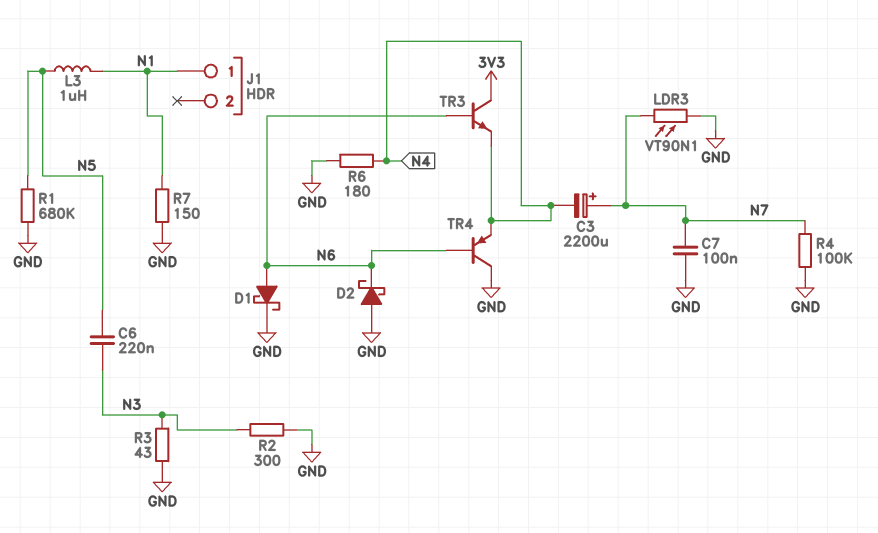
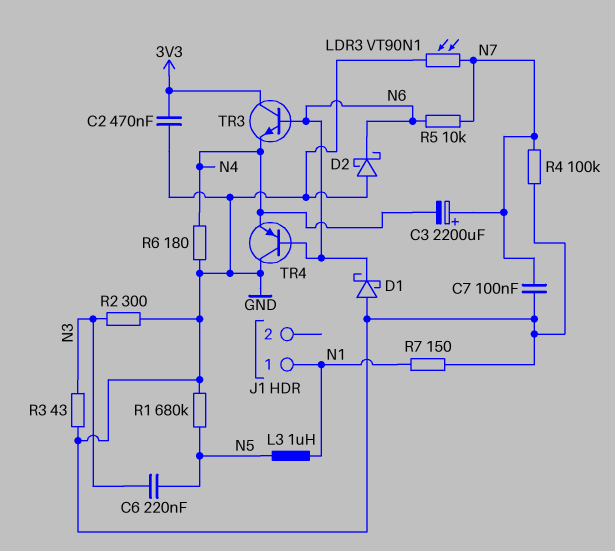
C2: none -> 470nF (3V3, GND)
D1: schottky (A N6, K GND) -> schottky (A GND, K N6)
R5: none -> 10k (N6, N7)

